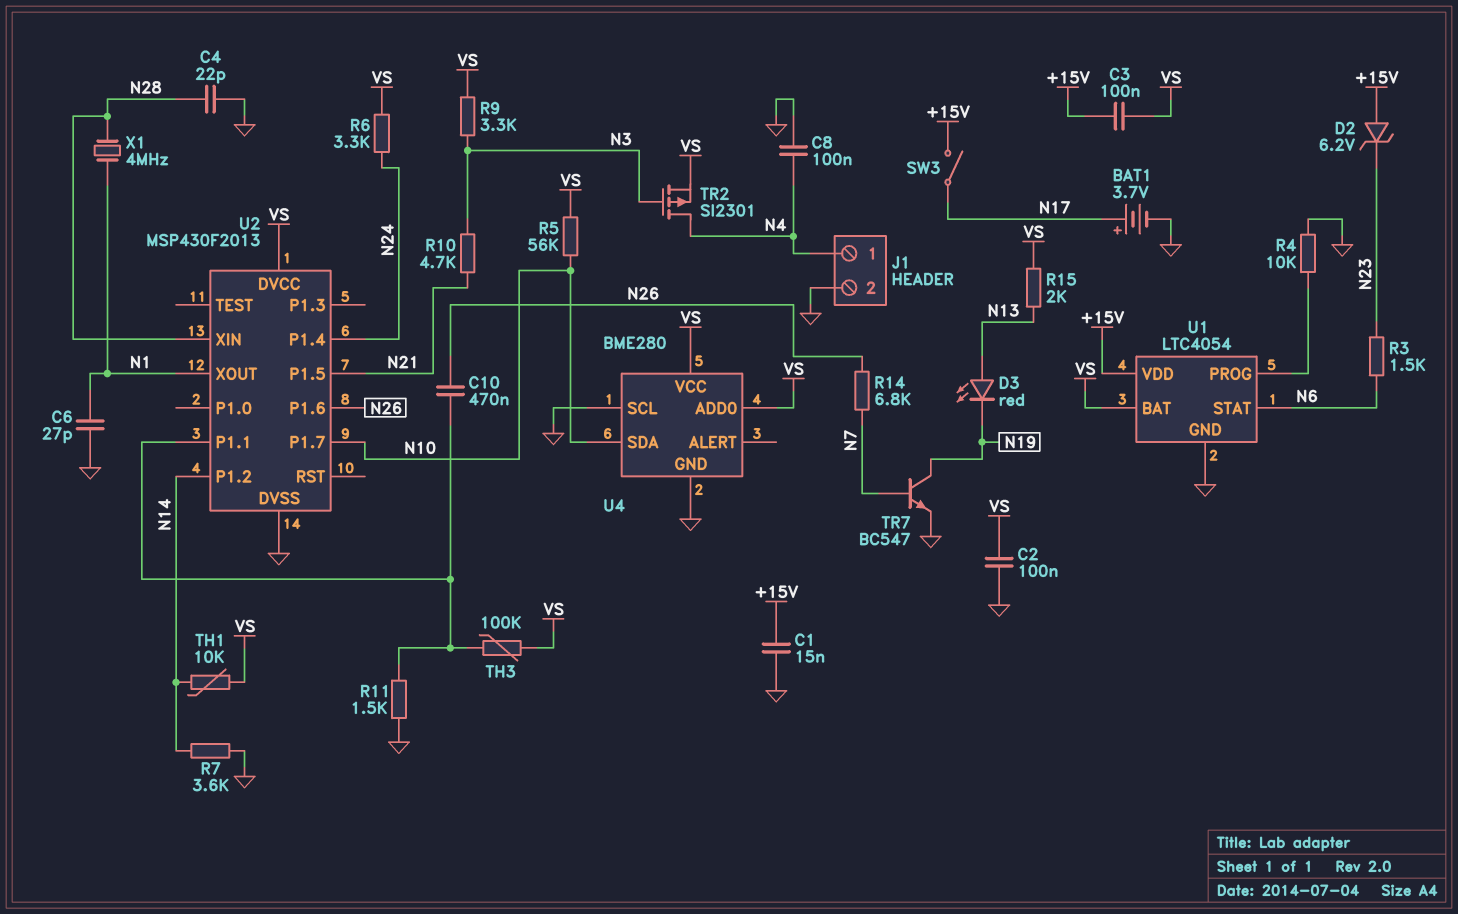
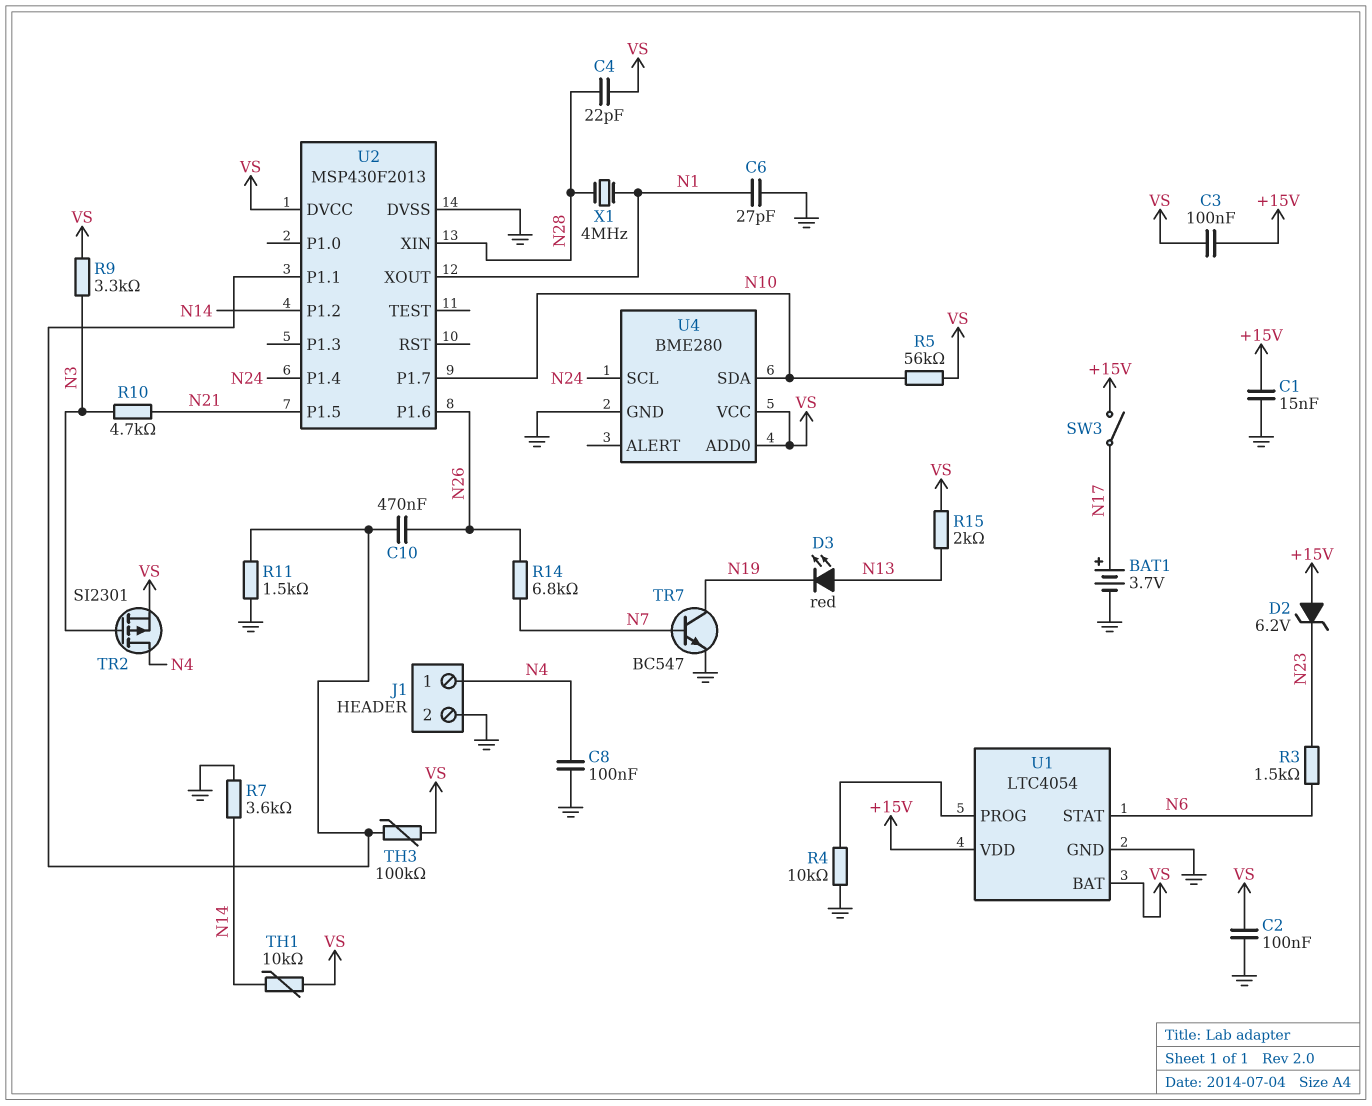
C4: 22pF (GND, N28) -> 22pF (N28, VS)
R6: 3.3k (N24, VS) -> none
U4 pin SCL: GND -> N24

